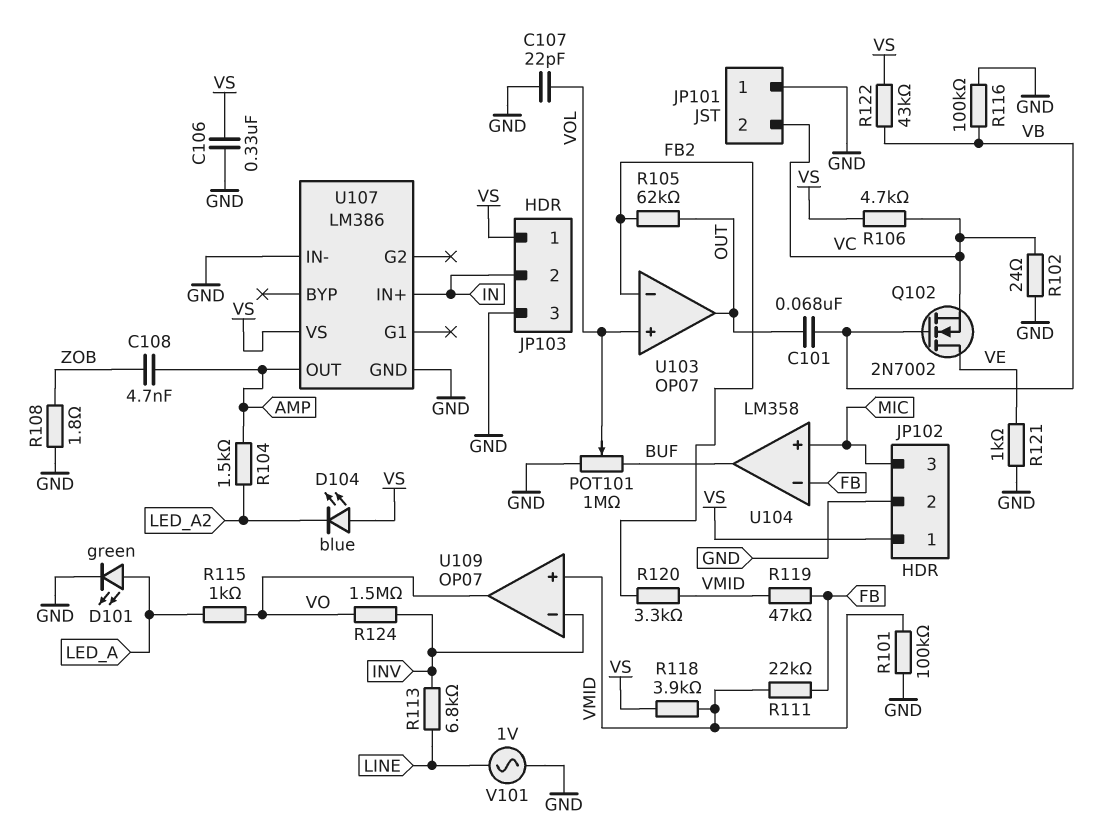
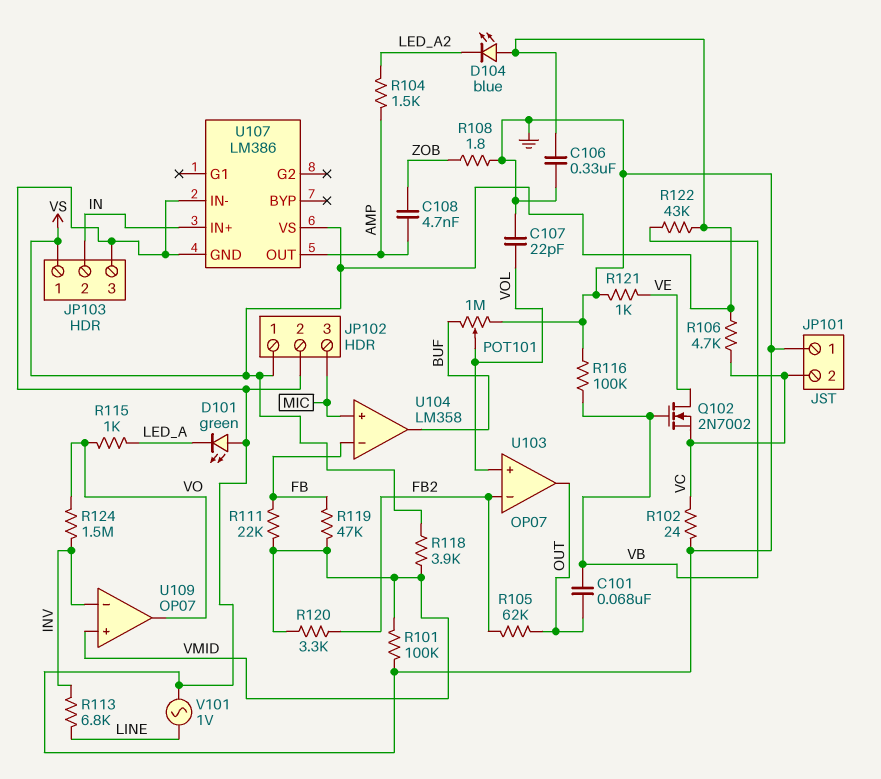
D101: LED green (A LED_A, K GND) -> LED green (A GND, K LED_A)

